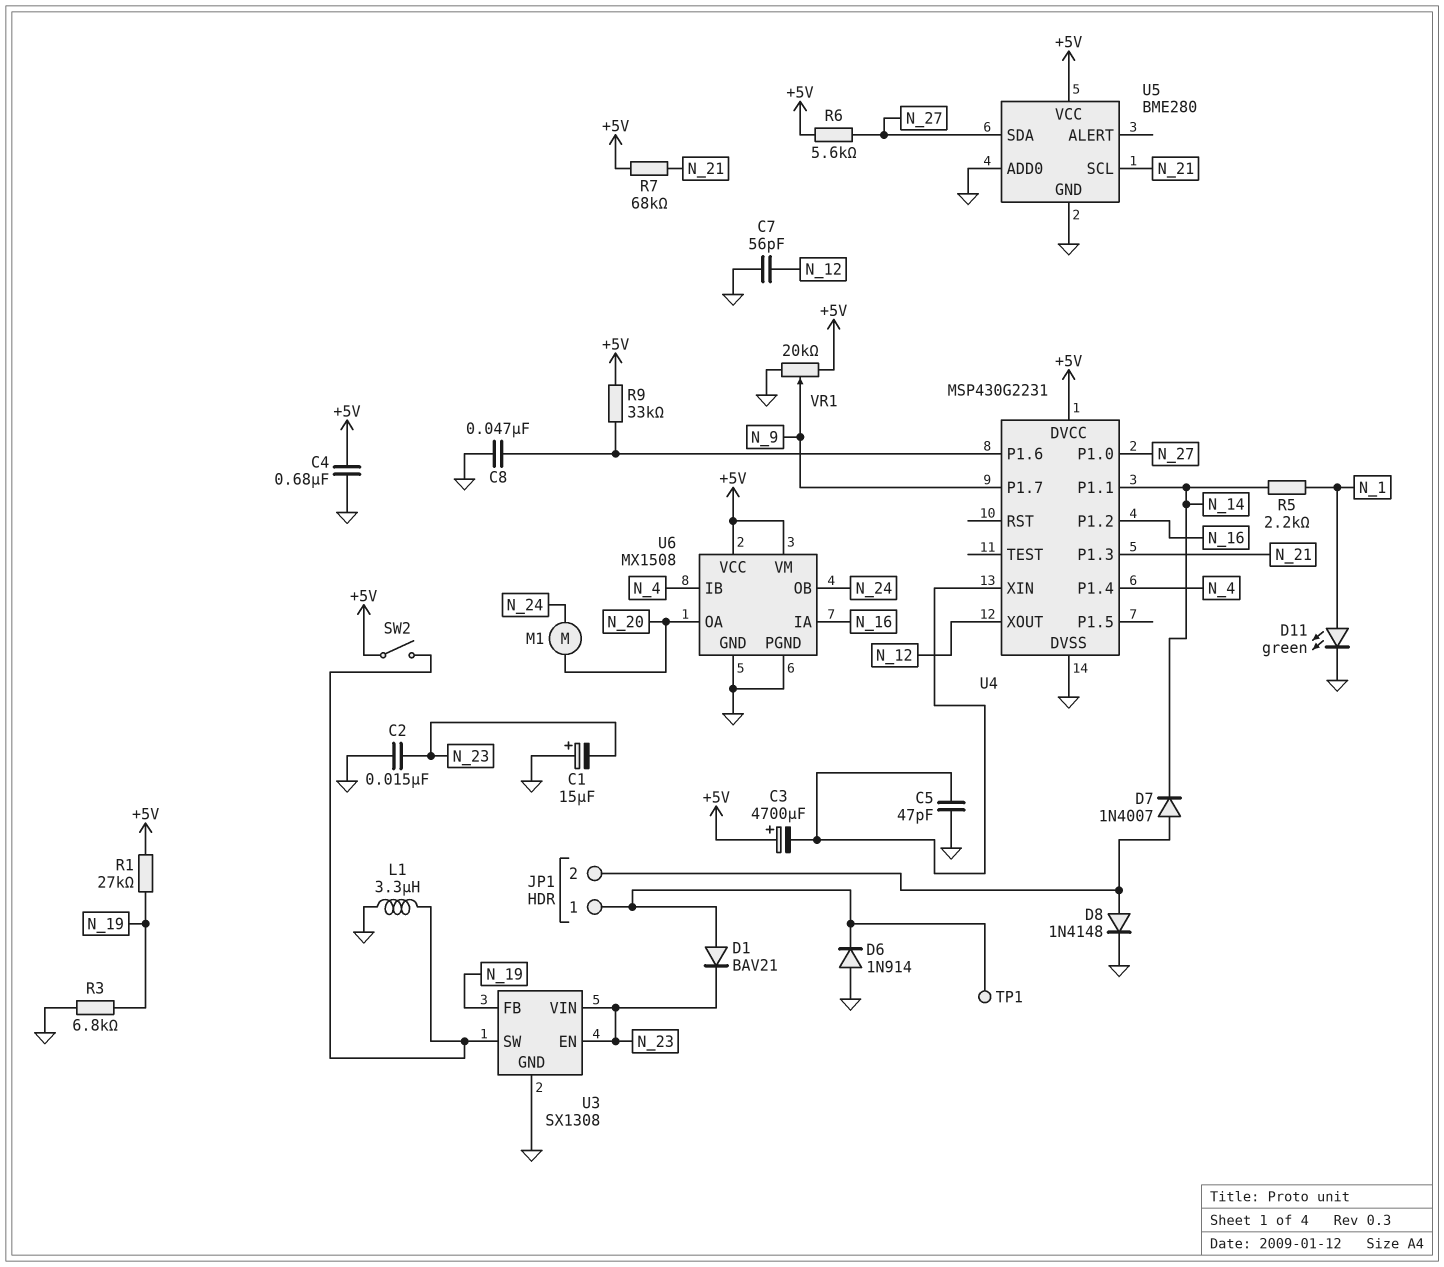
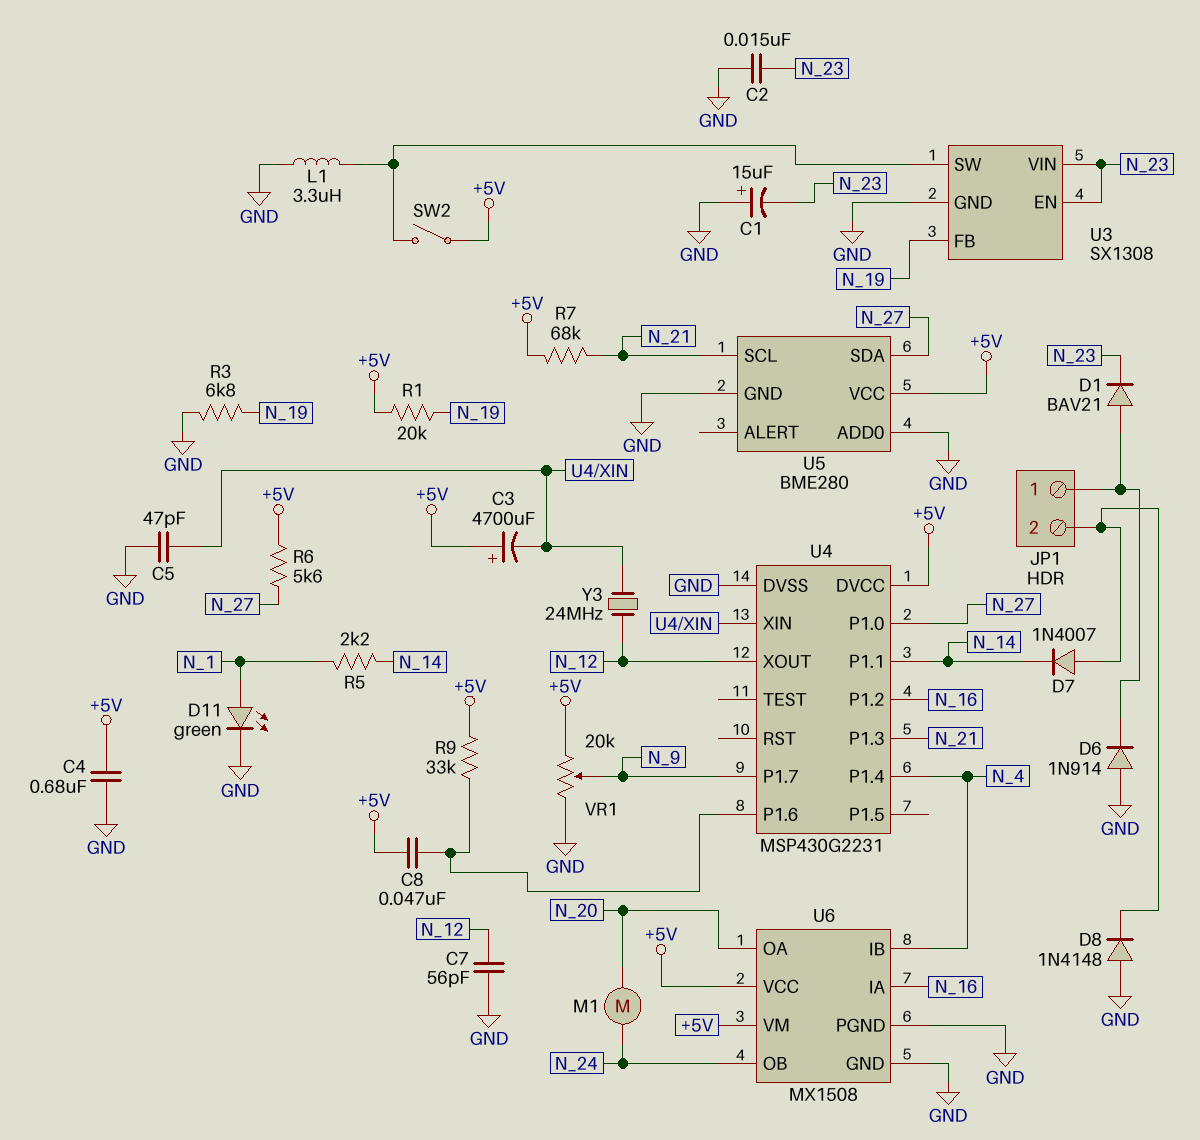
C8: 47nF (GND, U4/P1.6) -> 47nF (+5V, U4/P1.6)
D8: diode 1N4148 (A JP1/2, K GND) -> diode 1N4148 (A GND, K JP1/2)
R1: 27k (+5V, N_19) -> 20k (+5V, N_19)
TP1: test point (JP1/1) -> none
Y3: none -> 24MHz (N_12, U4/XIN)

